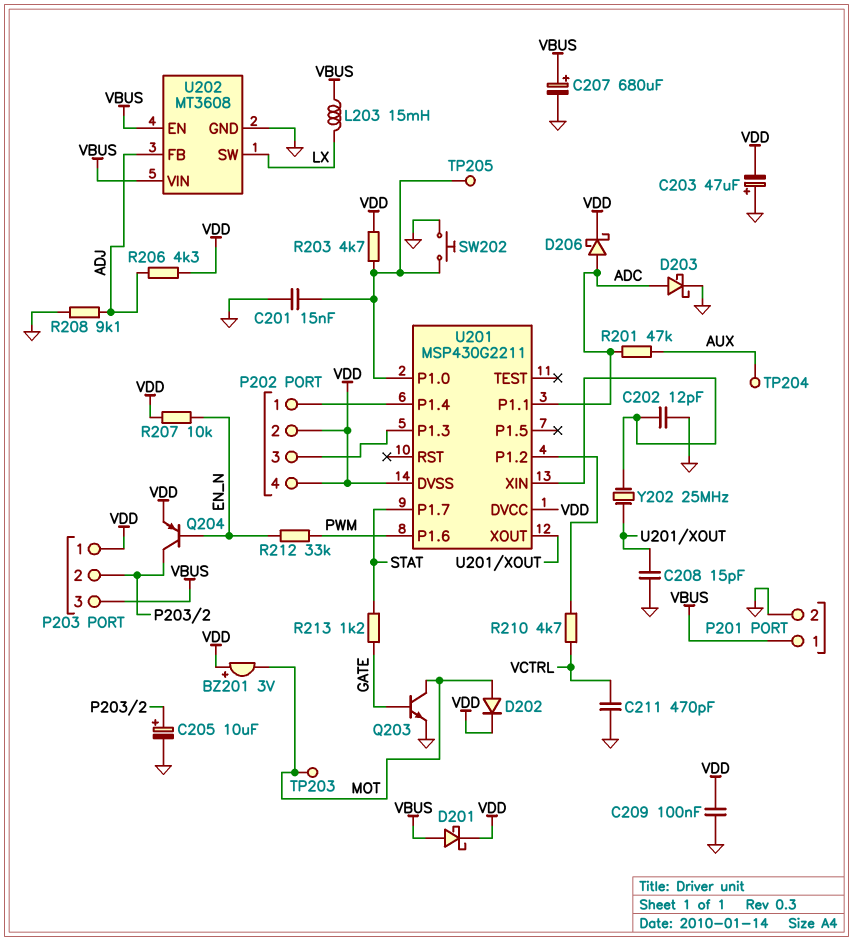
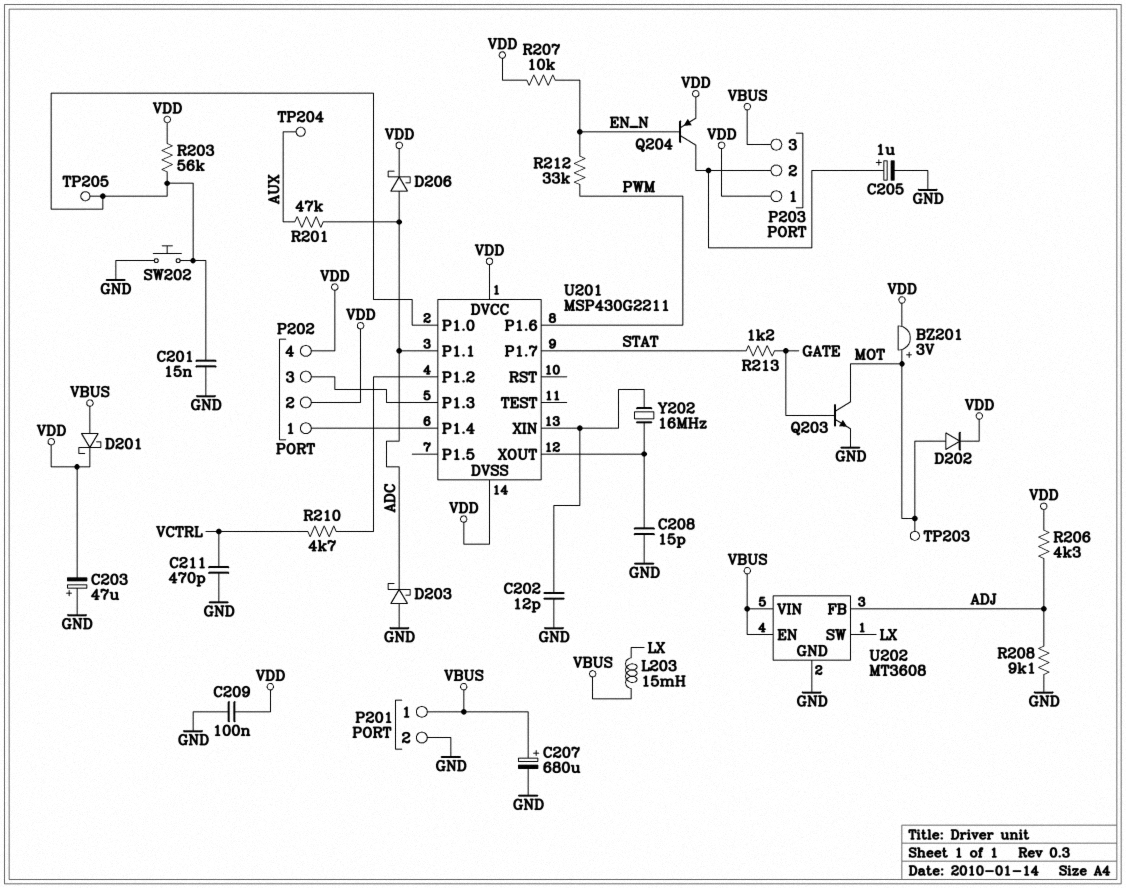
BZ201: buzzer 3V (plus VDD, minus MOT) -> buzzer 3V (plus MOT, minus VDD)
C205: 10uF (plus P203/2, minus GND) -> 1uF (plus P203/2, minus GND)
D203: schottky (A ADC, K GND) -> schottky (A GND, K ADC)
R203: 4.7k (U201/P1.0, VDD) -> 56k (U201/P1.0, VDD)
Y202: 25MHz (U201/XIN, U201/XOUT) -> 16MHz (U201/XIN, U201/XOUT)

